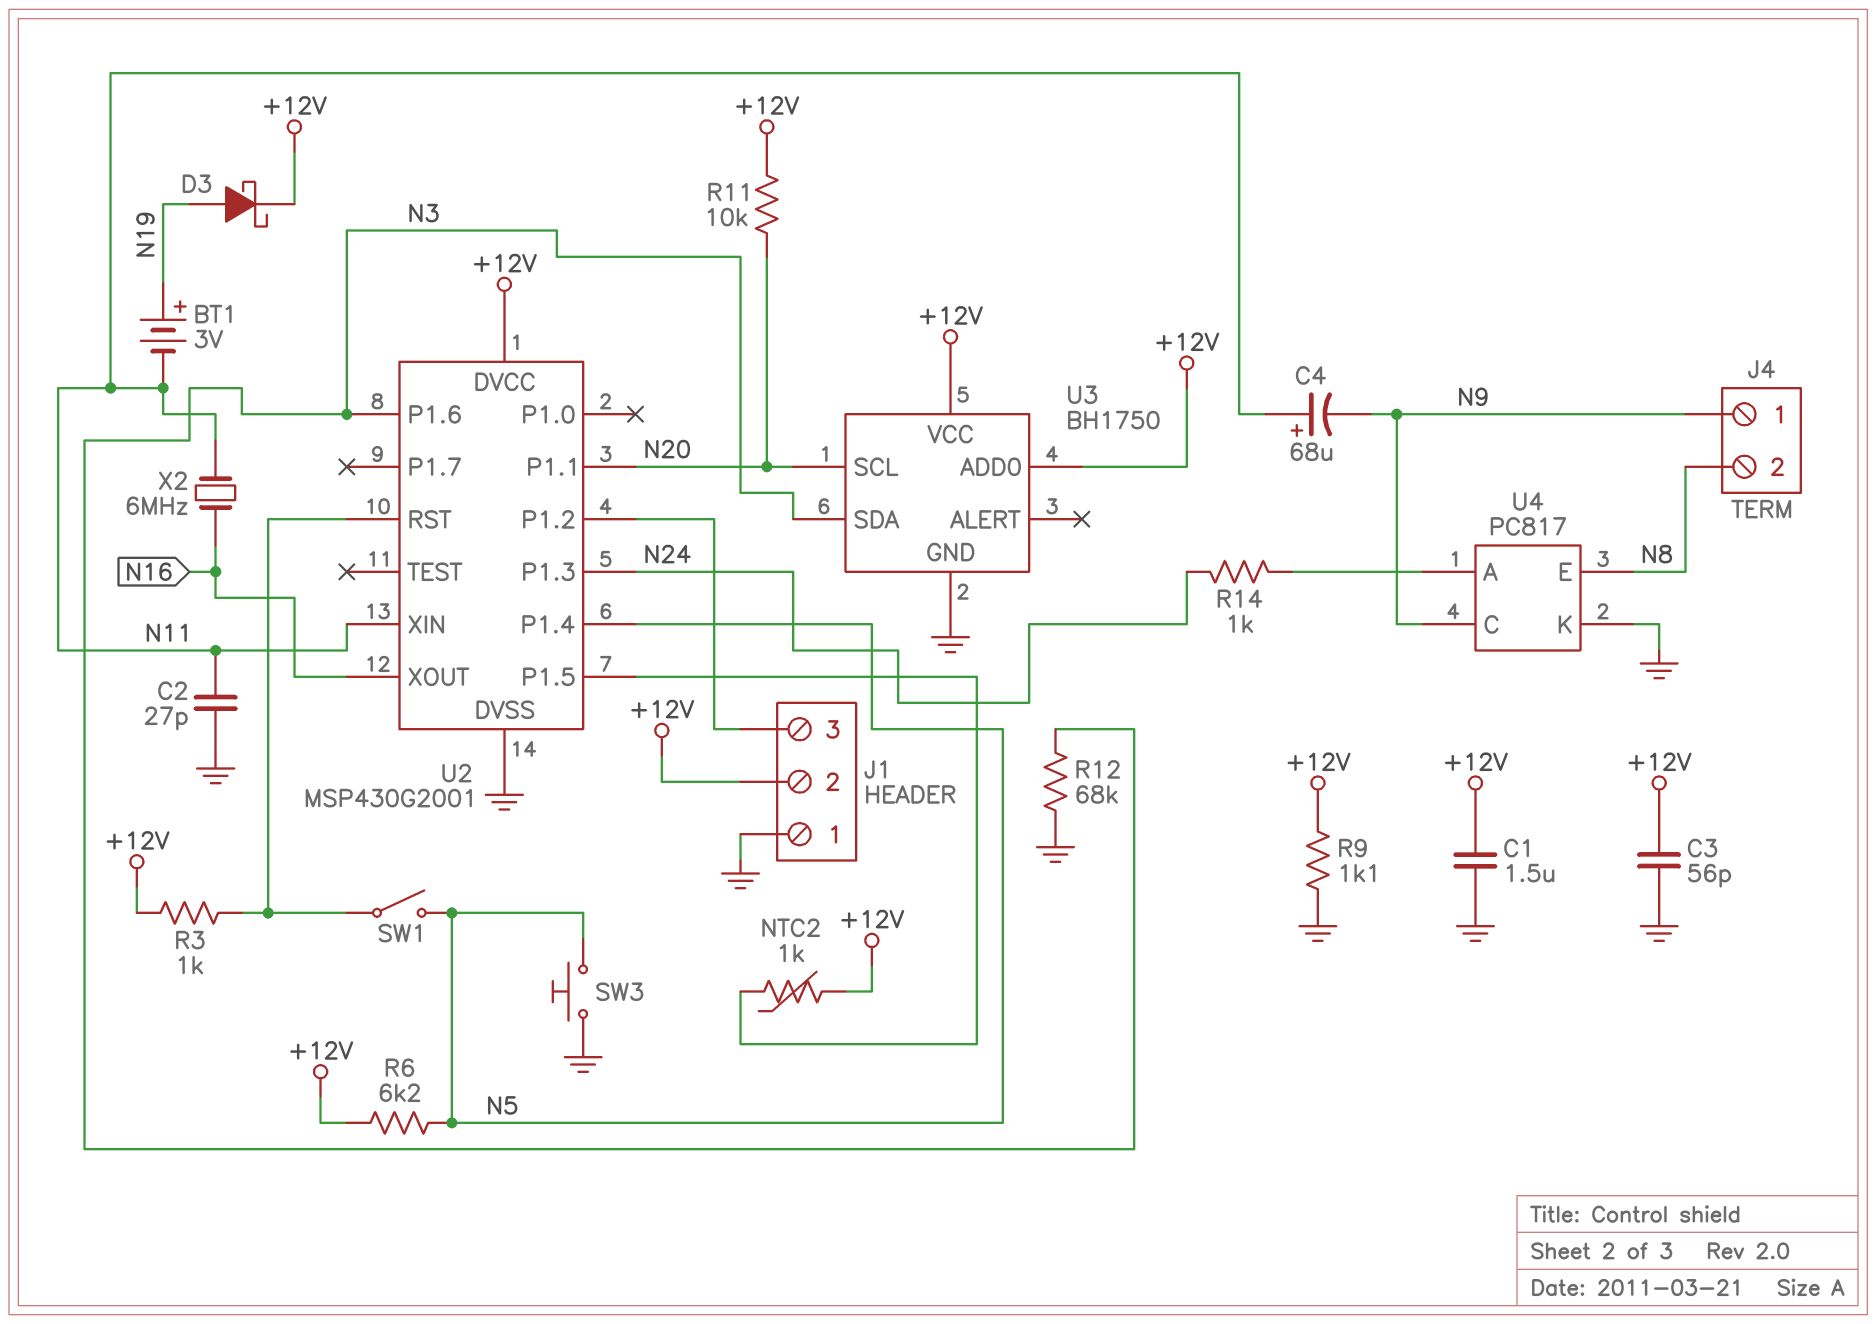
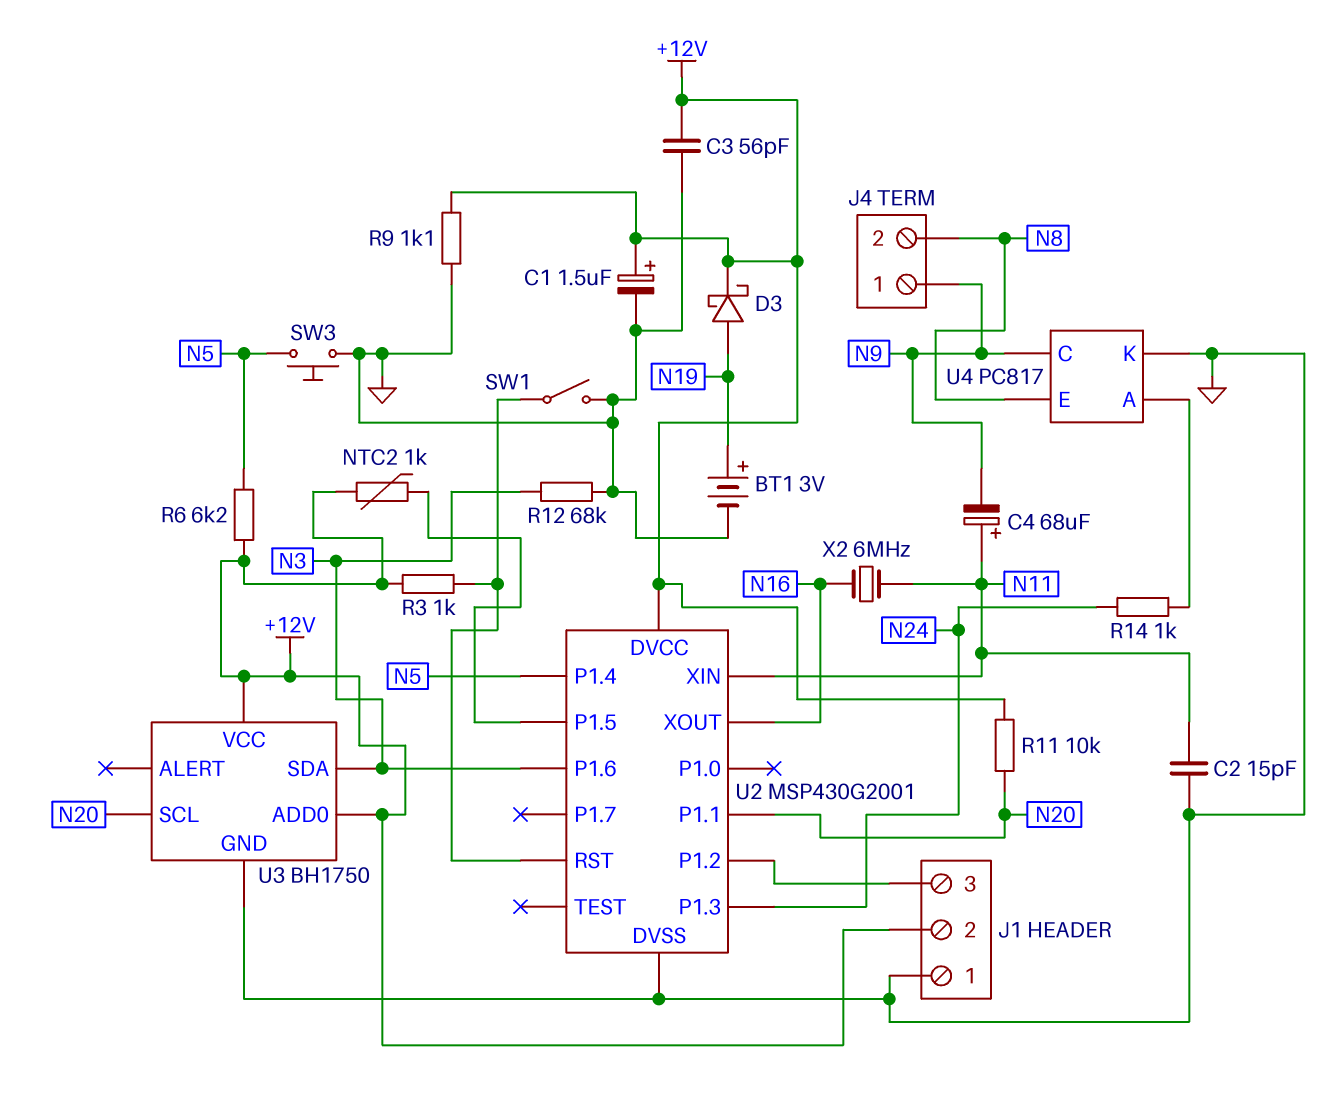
BT1: 3V (plus N19, minus N11) -> 3V (plus N19, minus GND)
C1: 1.5uF (+12V, GND) -> 1.5uF (plus +12V, minus GND)
C2: 27pF (GND, N11) -> 15pF (GND, N11)
SW1: switch (N5, U2/RST) -> switch (GND, U2/RST)

